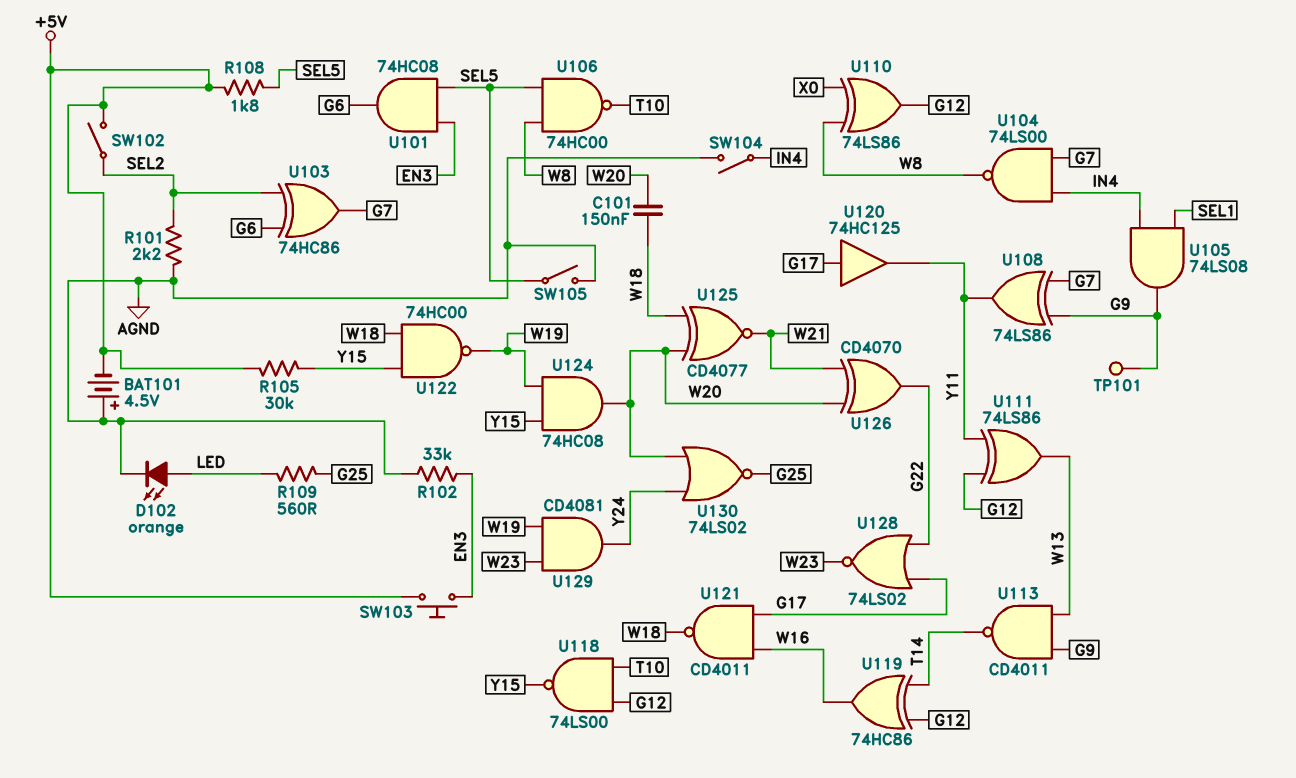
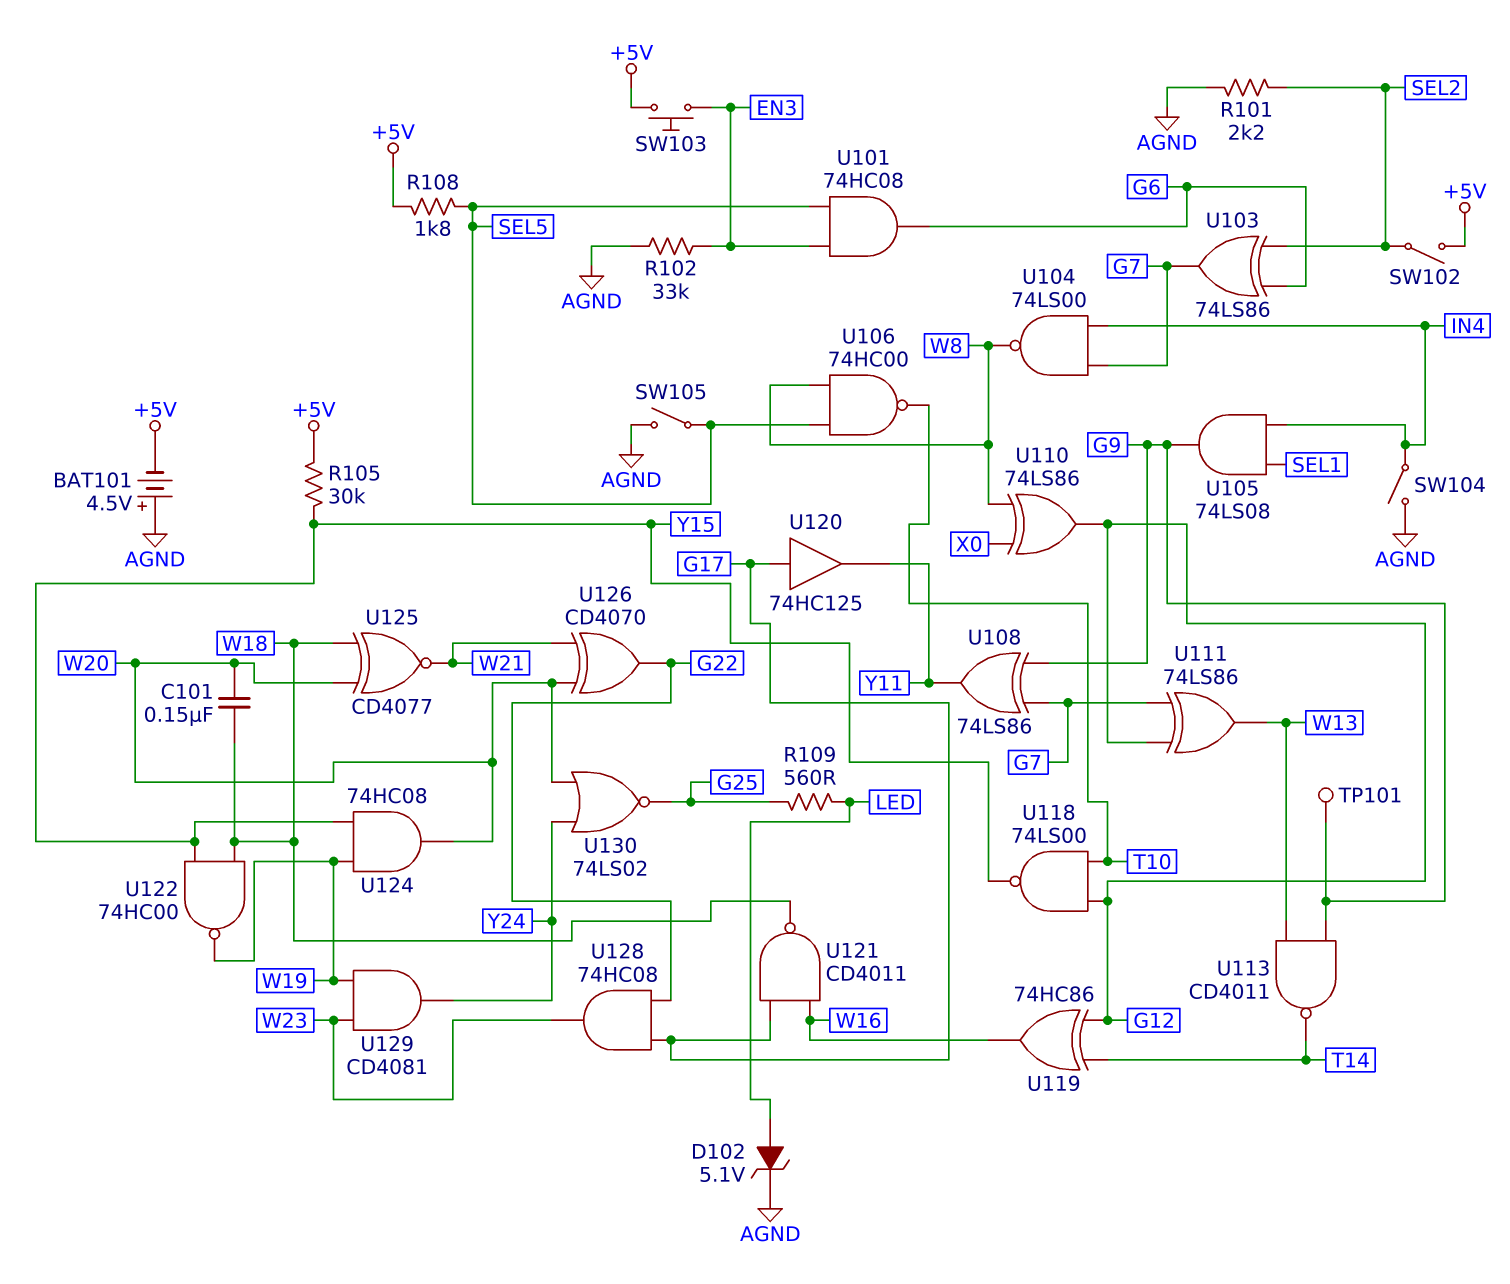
D102: LED orange (A LED, K AGND) -> zener 5.1V (A LED, K AGND)
U103: XOR 74HC86 (in G6, in SEL2, out G7) -> XOR 74LS86 (in G6, in SEL2, out G7)
U111: XOR 74LS86 (in G12, in Y11, out W13) -> XOR 74LS86 (in G7, in G12, out W13)
U128: NOR 74LS02 (in G17, in G22, out W23) -> AND 74HC08 (in G17, in G22, out W23)

